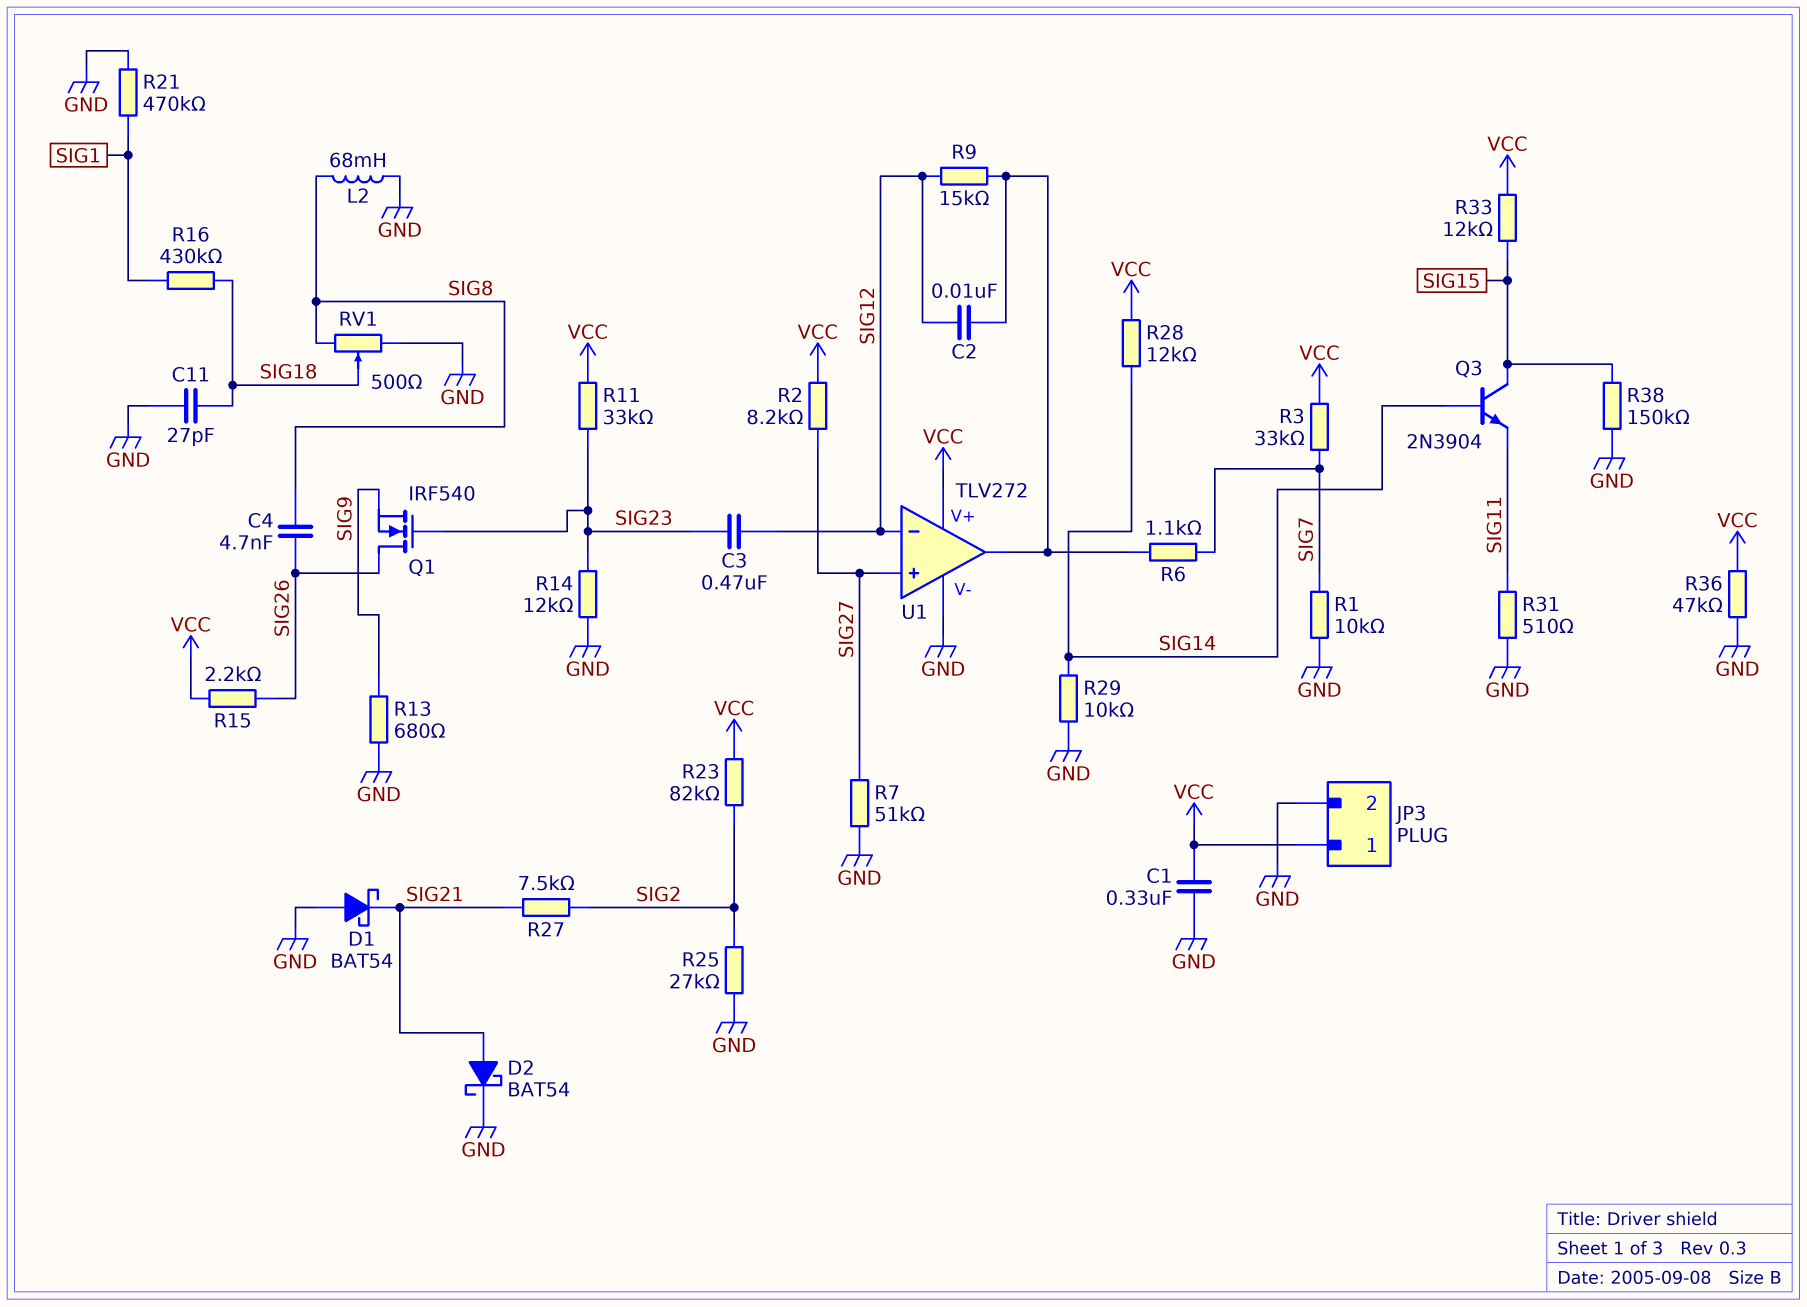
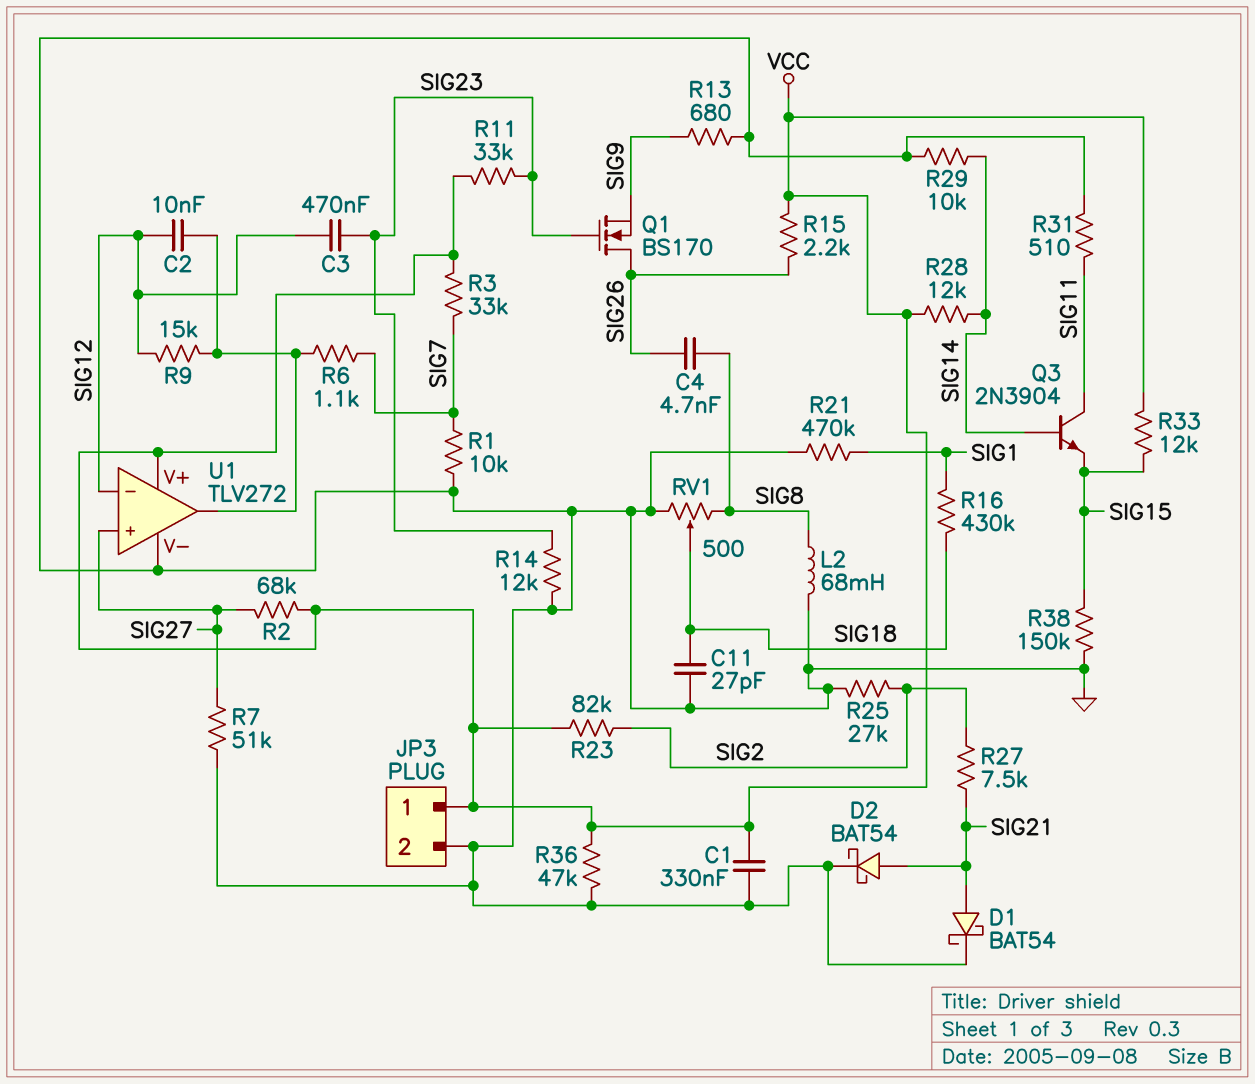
D1: schottky BAT54 (A GND, K SIG21) -> schottky BAT54 (A SIG21, K GND)
Q1: NMOS IRF540 (G SIG23, D SIG26, S SIG9) -> NMOS BS170 (G SIG23, D SIG26, S SIG9)
Q3: NPN 2N3904 (B SIG14, C SIG15, E SIG11) -> NPN 2N3904 (B SIG14, C SIG11, E SIG15)
R2: 8.2k (SIG27, VCC) -> 68k (SIG27, VCC)

